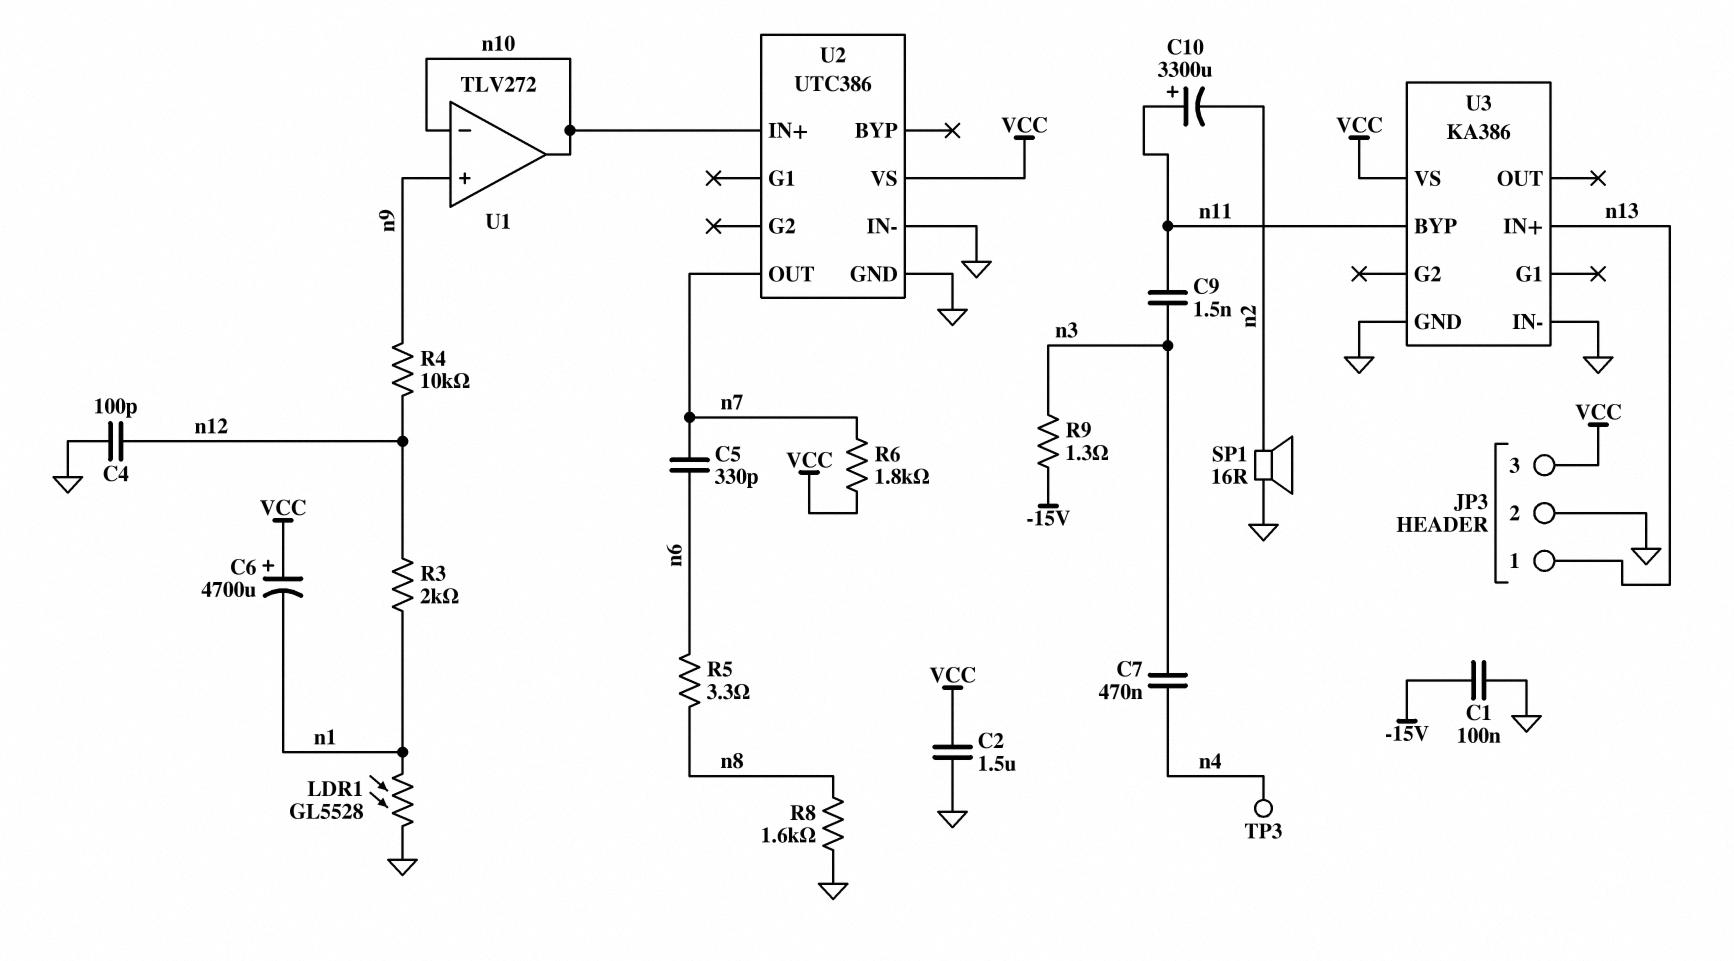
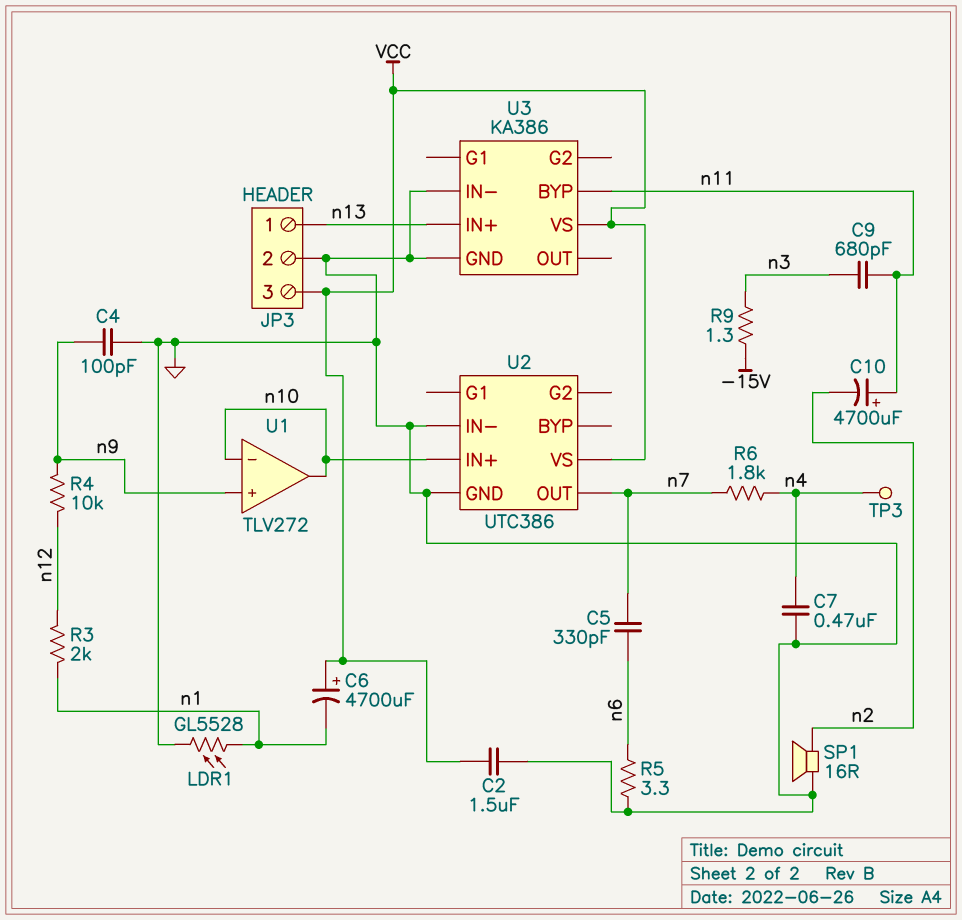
C1: 100nF (-15V, GND) -> none
C4: 100pF (GND, n12) -> 100pF (GND, n9)
C7: 470nF (n3, n4) -> 470nF (GND, n4)
C9: 1.5nF (n3, n11) -> 680pF (n3, n11)
C10: 3300uF (plus n11, minus n2) -> 4700uF (plus n11, minus n2)
R5: 3.3 (n6, n8) -> 3.3 (GND, n6)
R6: 1.8k (VCC, n7) -> 1.8k (n4, n7)
R8: 1.6k (GND, n8) -> none

